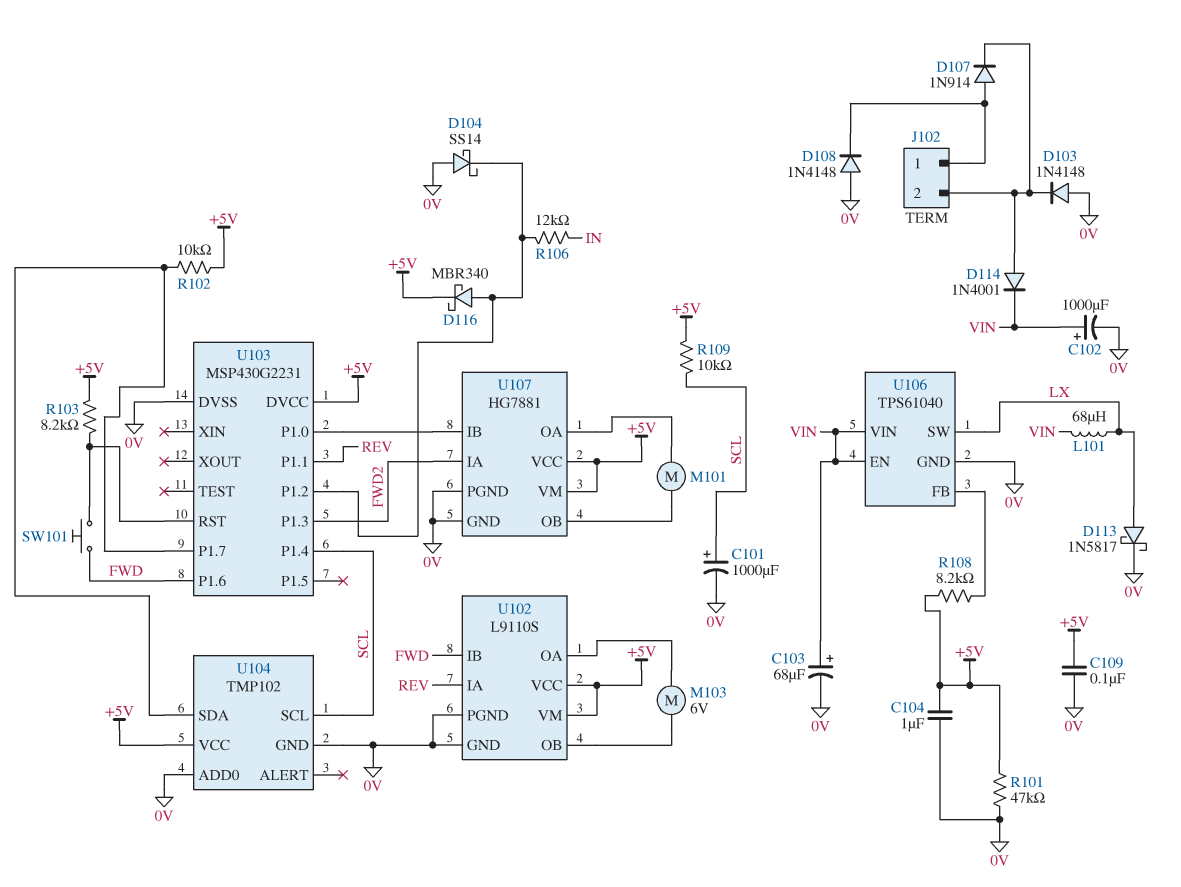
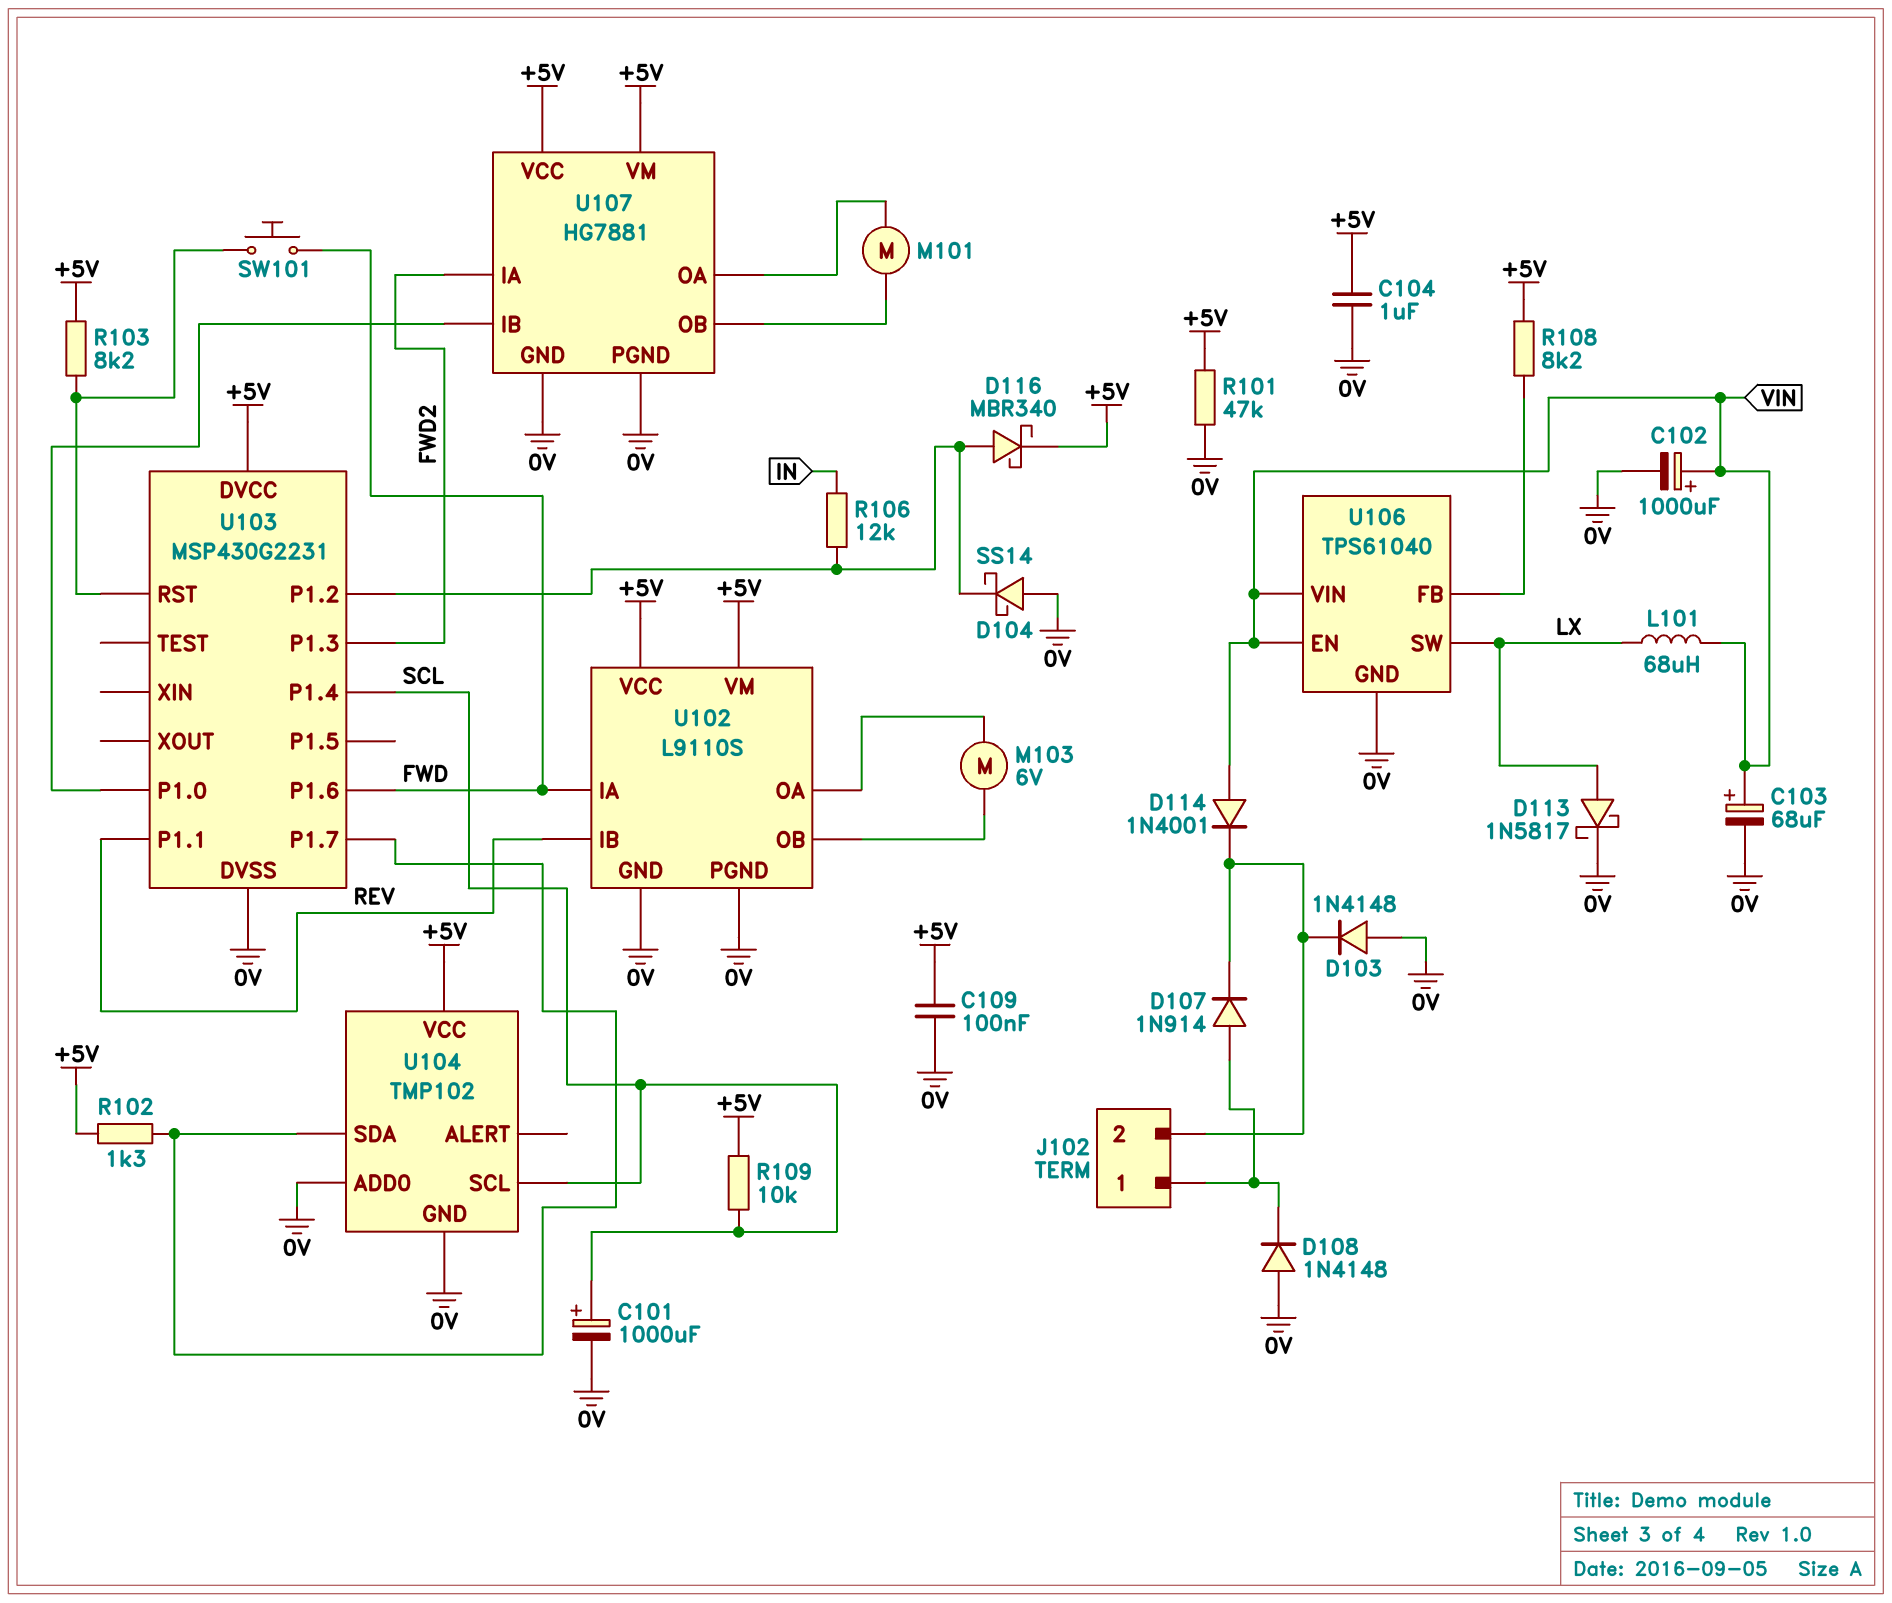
D114: diode 1N4001 (A J102/2, K VIN) -> diode 1N4001 (A VIN, K J102/2)
R102: 10k (+5V, U103/P1.7) -> 1.3k (+5V, U103/P1.7)
U102 pin IA: REV -> FWD
U102 pin IB: FWD -> REV

